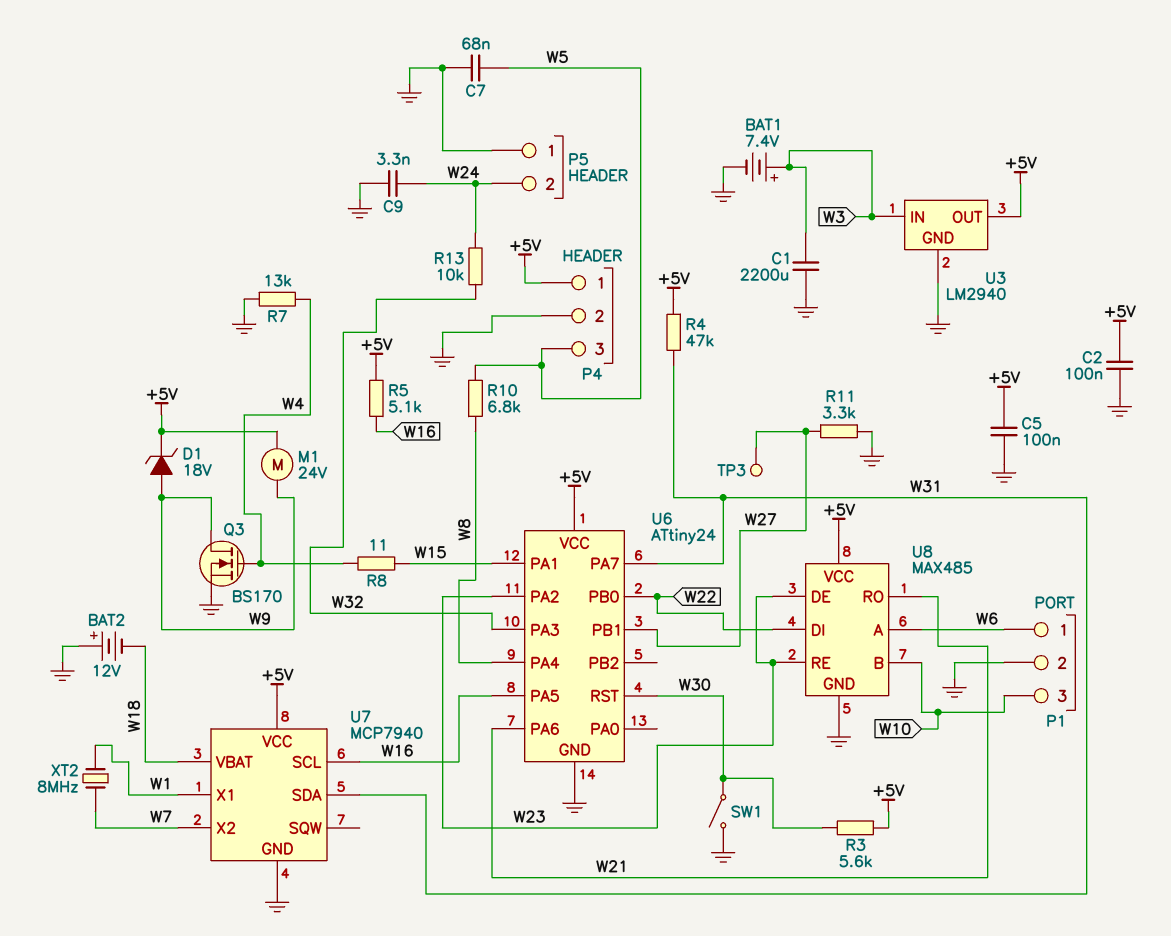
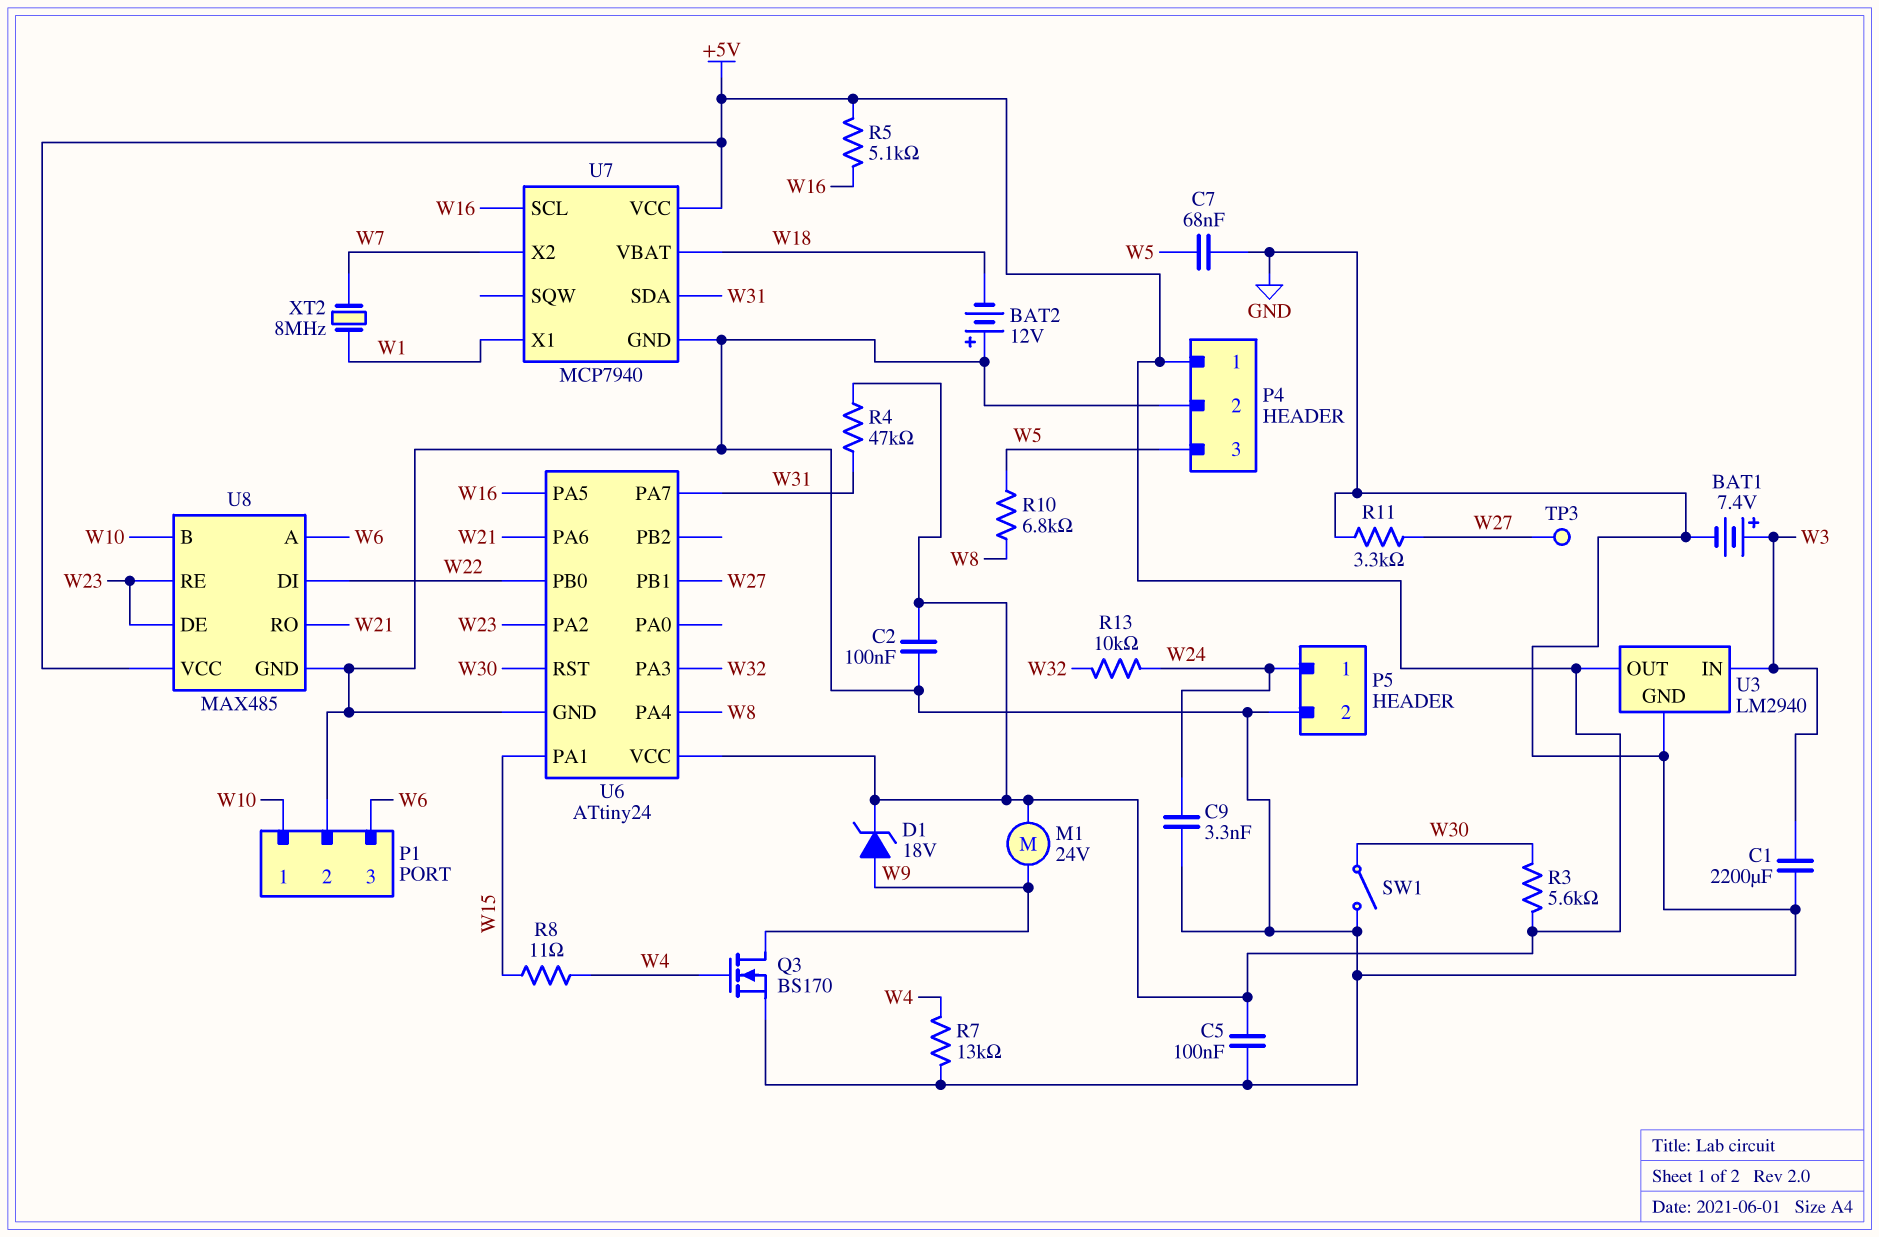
P1 pin 1: W6 -> W10
P1 pin 3: W10 -> W6
P5 pin 1: GND -> W24
P5 pin 2: W24 -> GND

